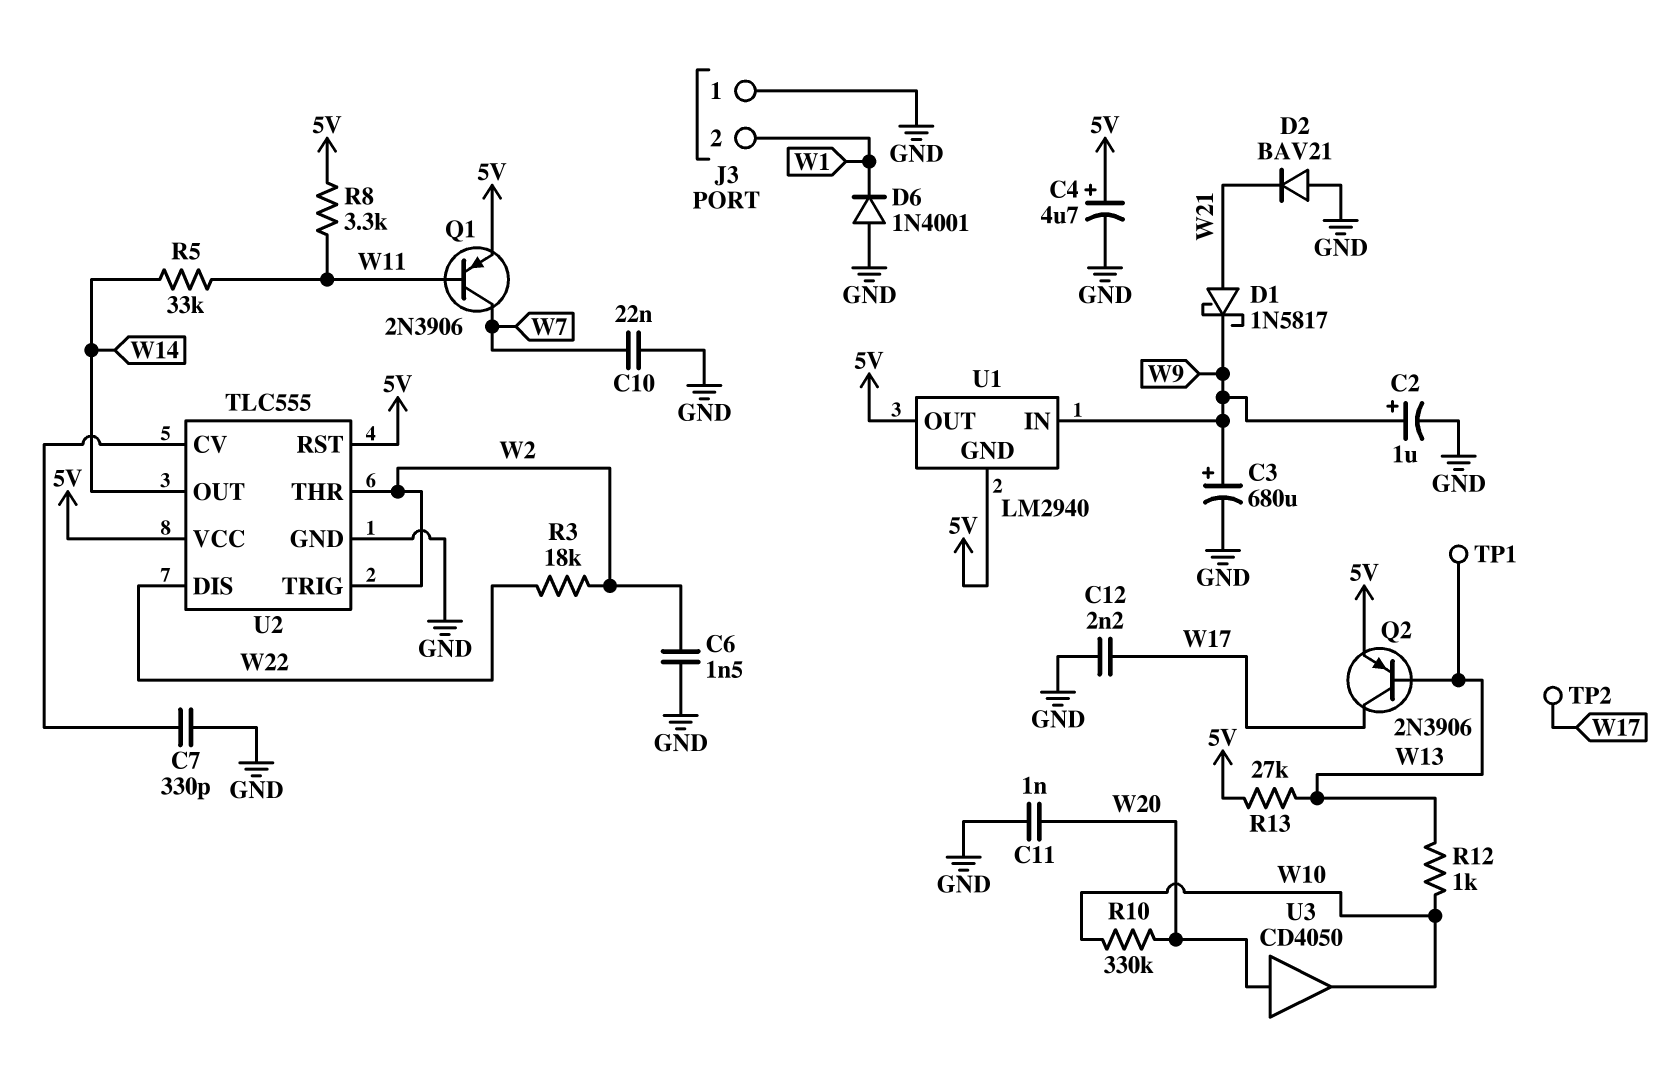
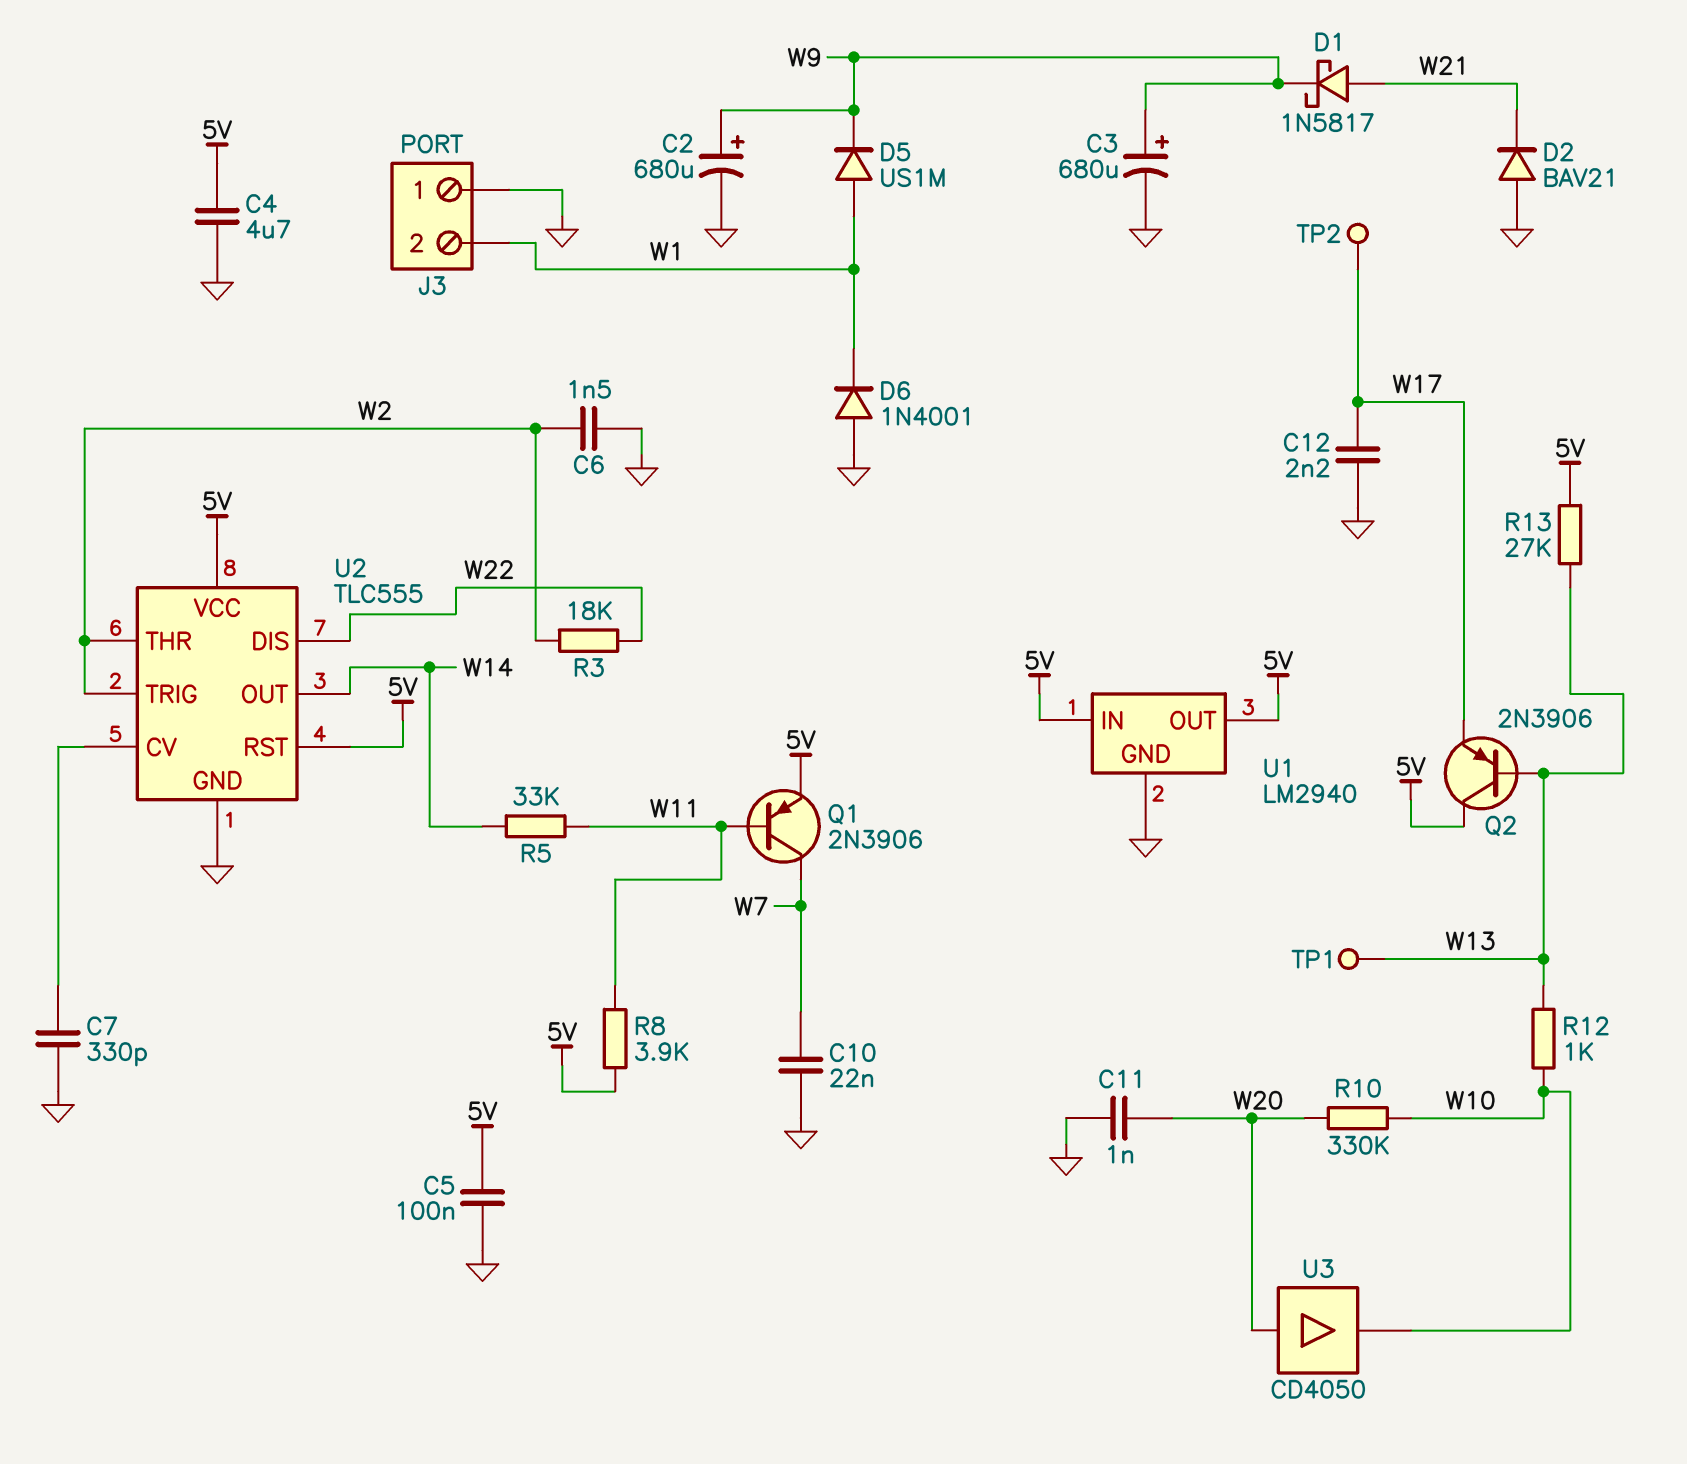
C2: 1uF (plus W9, minus GND) -> 680uF (plus W9, minus GND)
C4: 4.7uF (plus 5V, minus GND) -> 4.7uF (5V, GND)
C5: none -> 100nF (5V, GND)
D5: none -> diode US1M (A W1, K W9)
Q2: PNP 2N3906 (B W13, C W17, E 5V) -> PNP 2N3906 (B W13, C 5V, E W17)
R8: 3.3k (5V, W11) -> 3.9k (5V, W11)
U1 pin GND: 5V -> GND
U1 pin IN: W9 -> 5V

